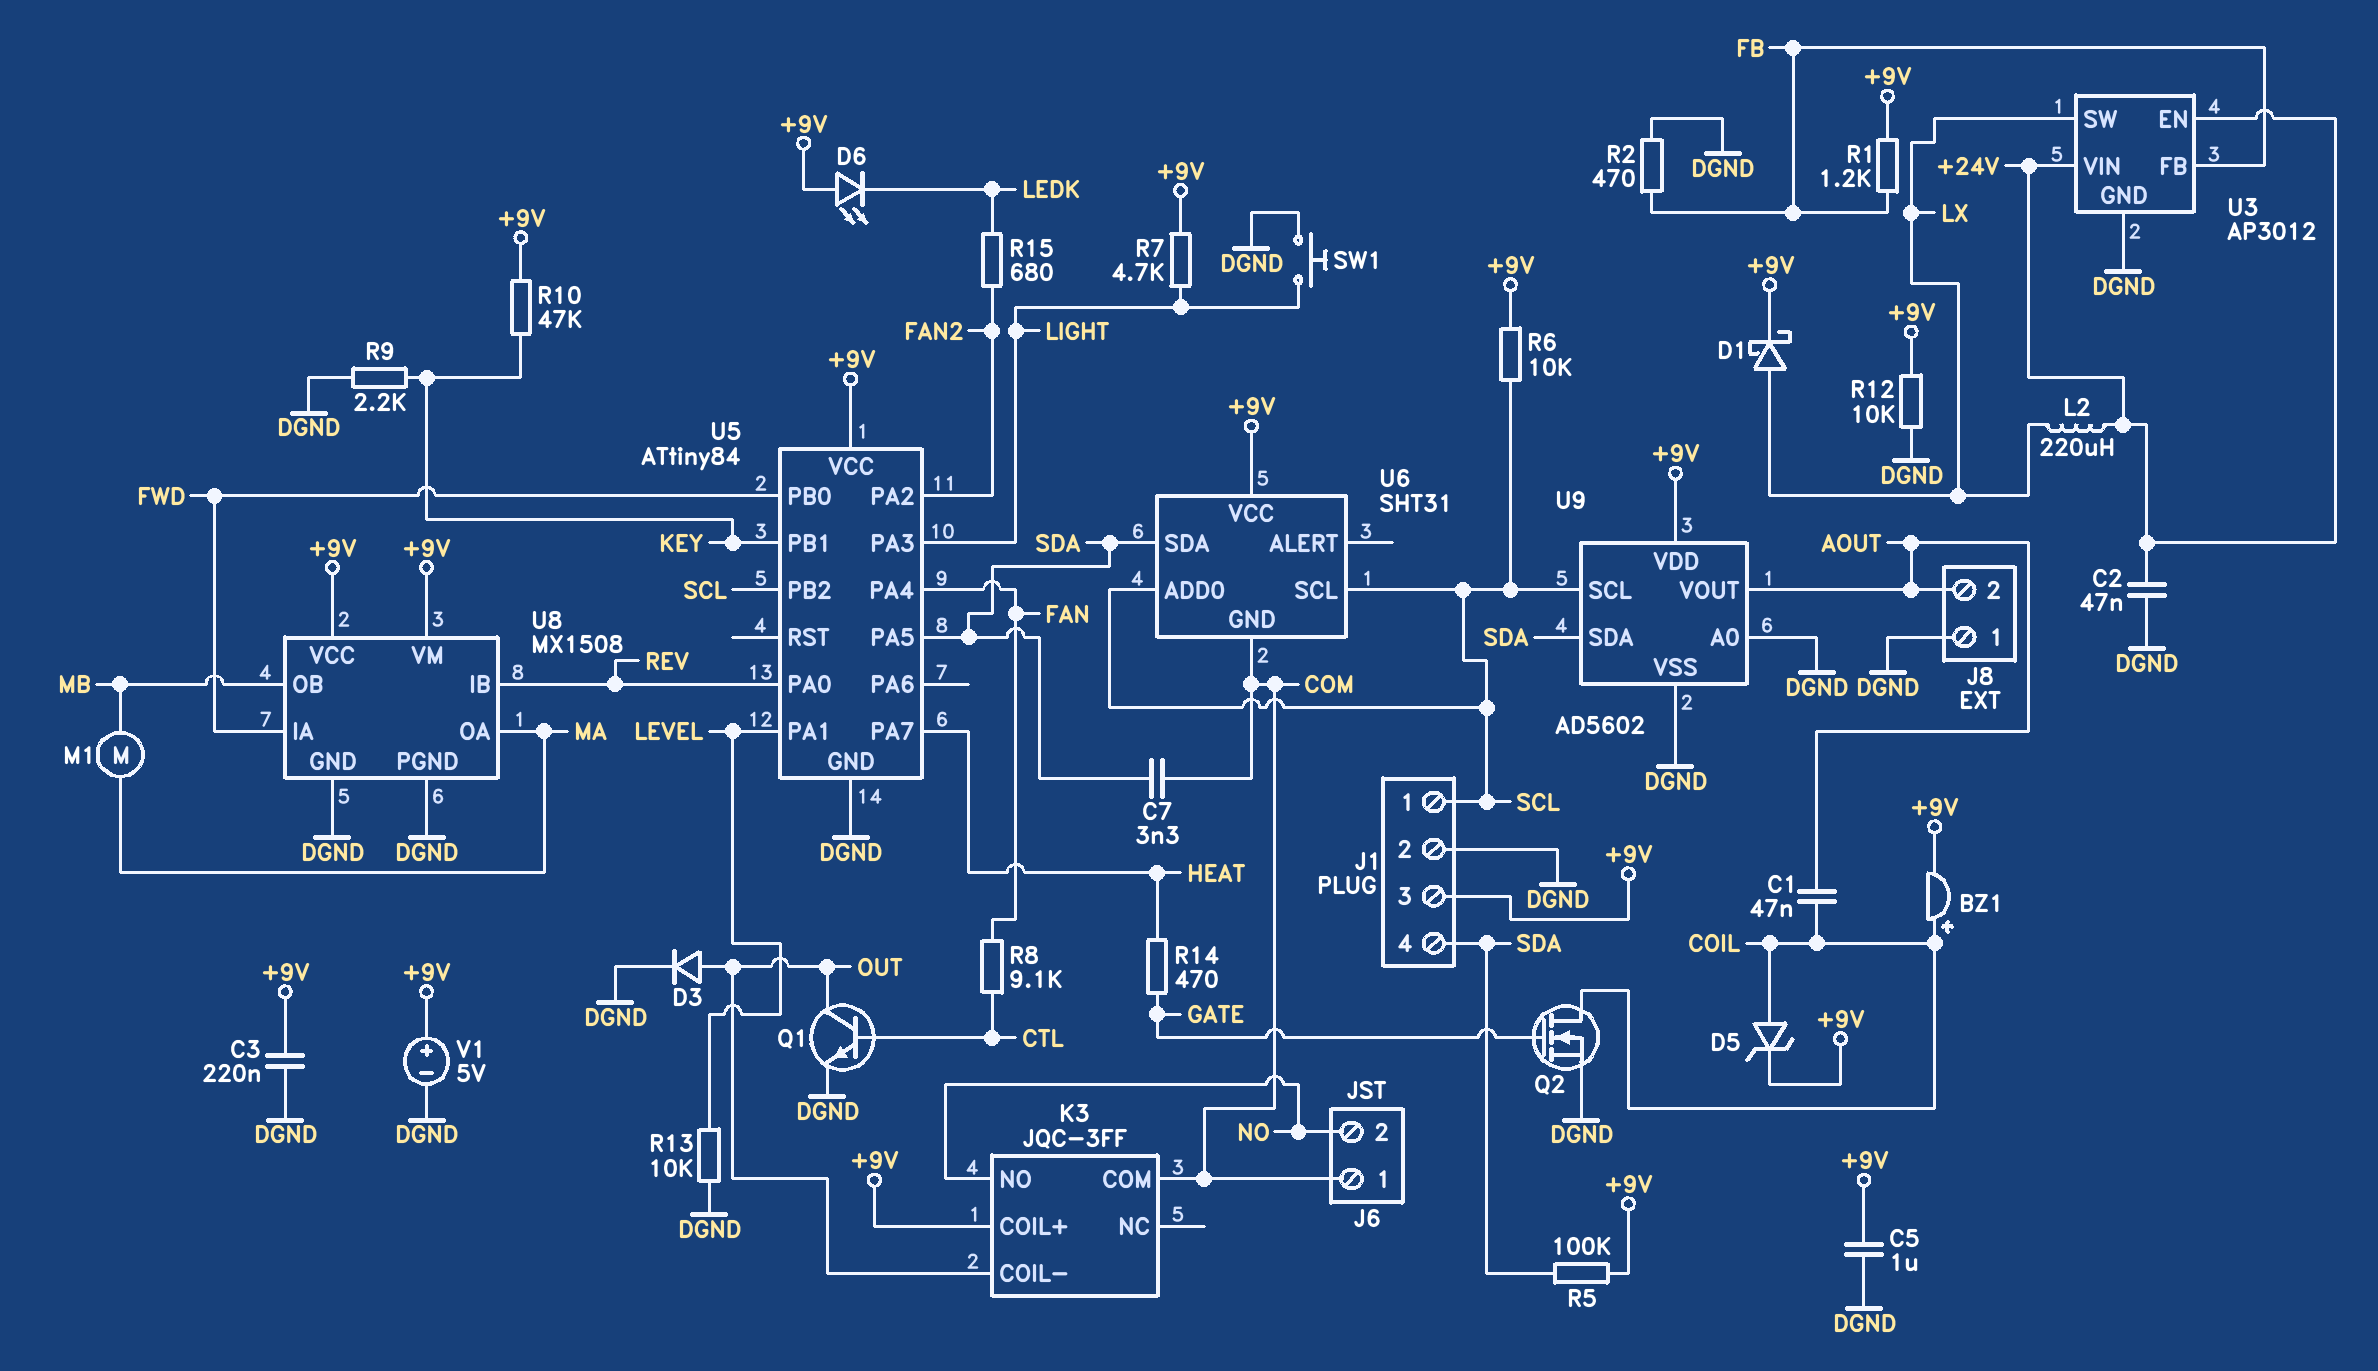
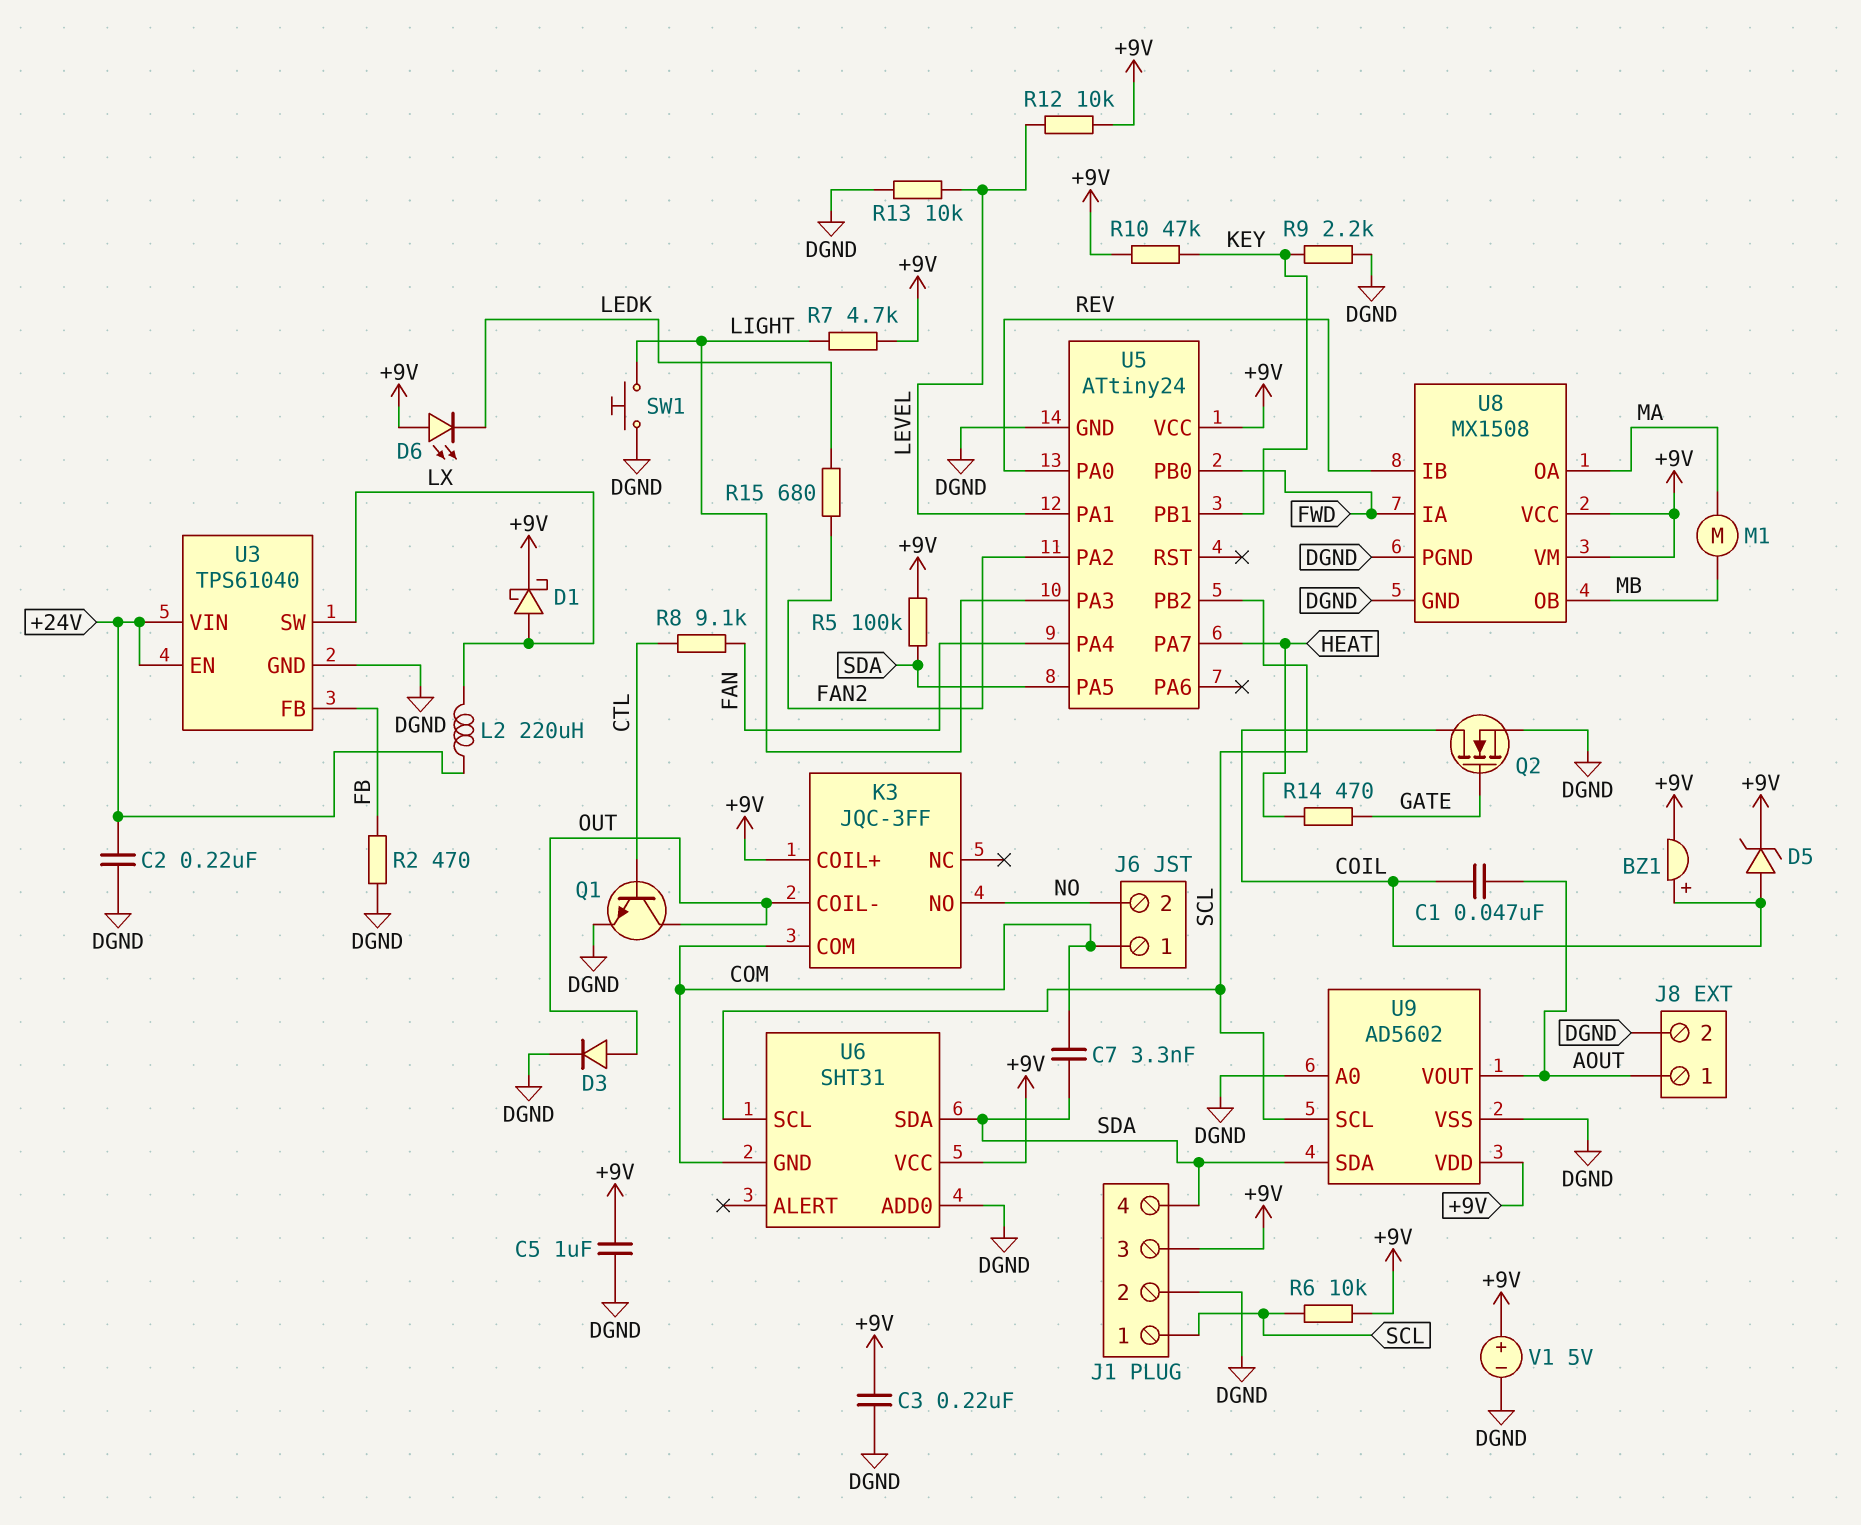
C2: 47nF (+24V, DGND) -> 220nF (+24V, DGND)
J8 pin 1: DGND -> AOUT
J8 pin 2: AOUT -> DGND
R1: 1.2k (+9V, FB) -> none
R12: 10k (+9V, DGND) -> 10k (+9V, LEVEL)
U3: AP3012 -> TPS61040
U5: ATtiny84 -> ATtiny24
U6 pin ADD0: SCL -> DGND

